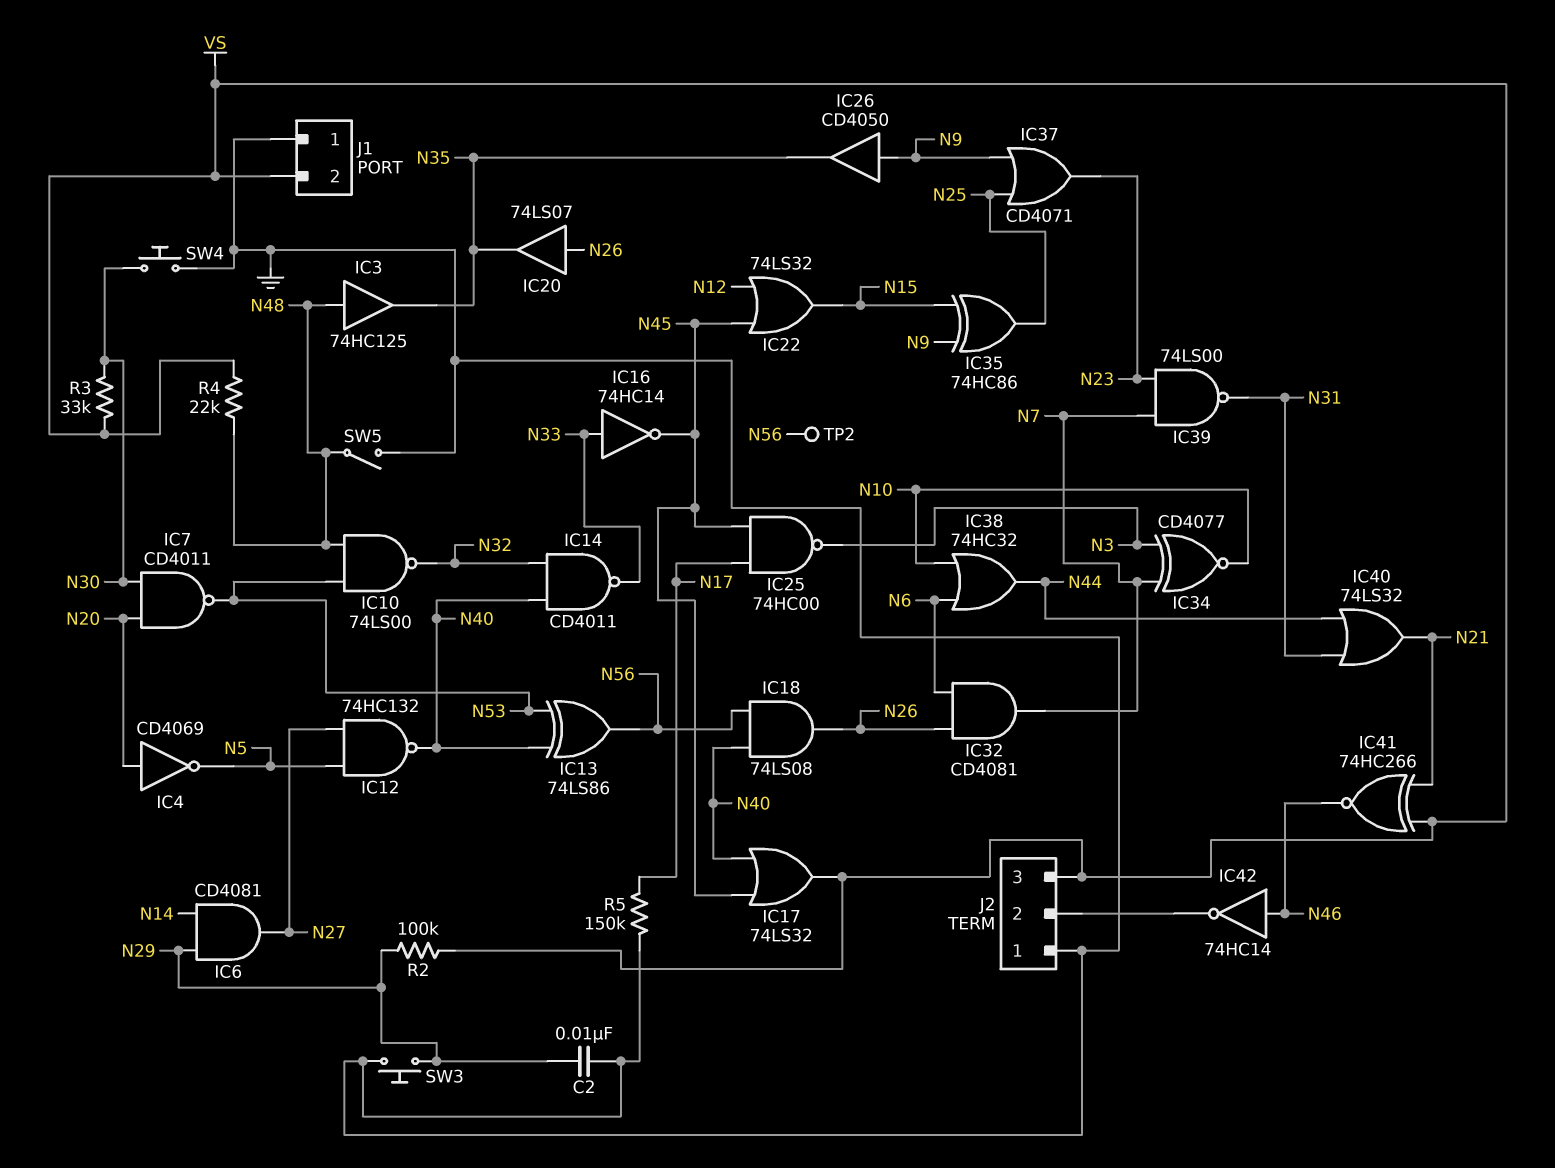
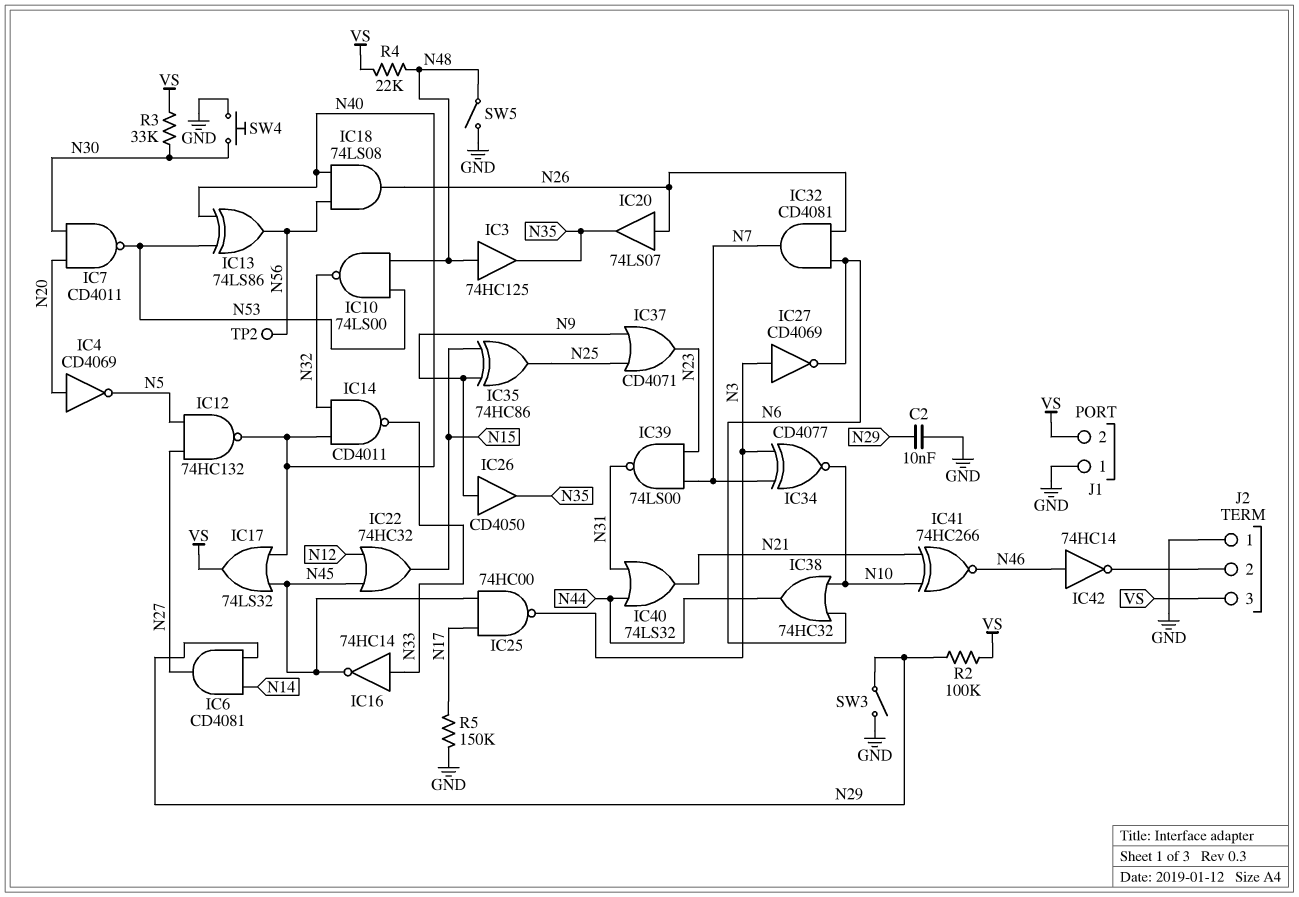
IC22: OR 74LS32 (in N12, in N45, out N15) -> OR 74HC32 (in N12, in N45, out N15)
IC27: none -> NOT CD4069 (in N3, out N6)
IC41: XNOR 74HC266 (in N21, in VS, out N46) -> XNOR 74HC266 (in N10, in N21, out N46)
SW3: button (GND, N29) -> switch (GND, N29)

